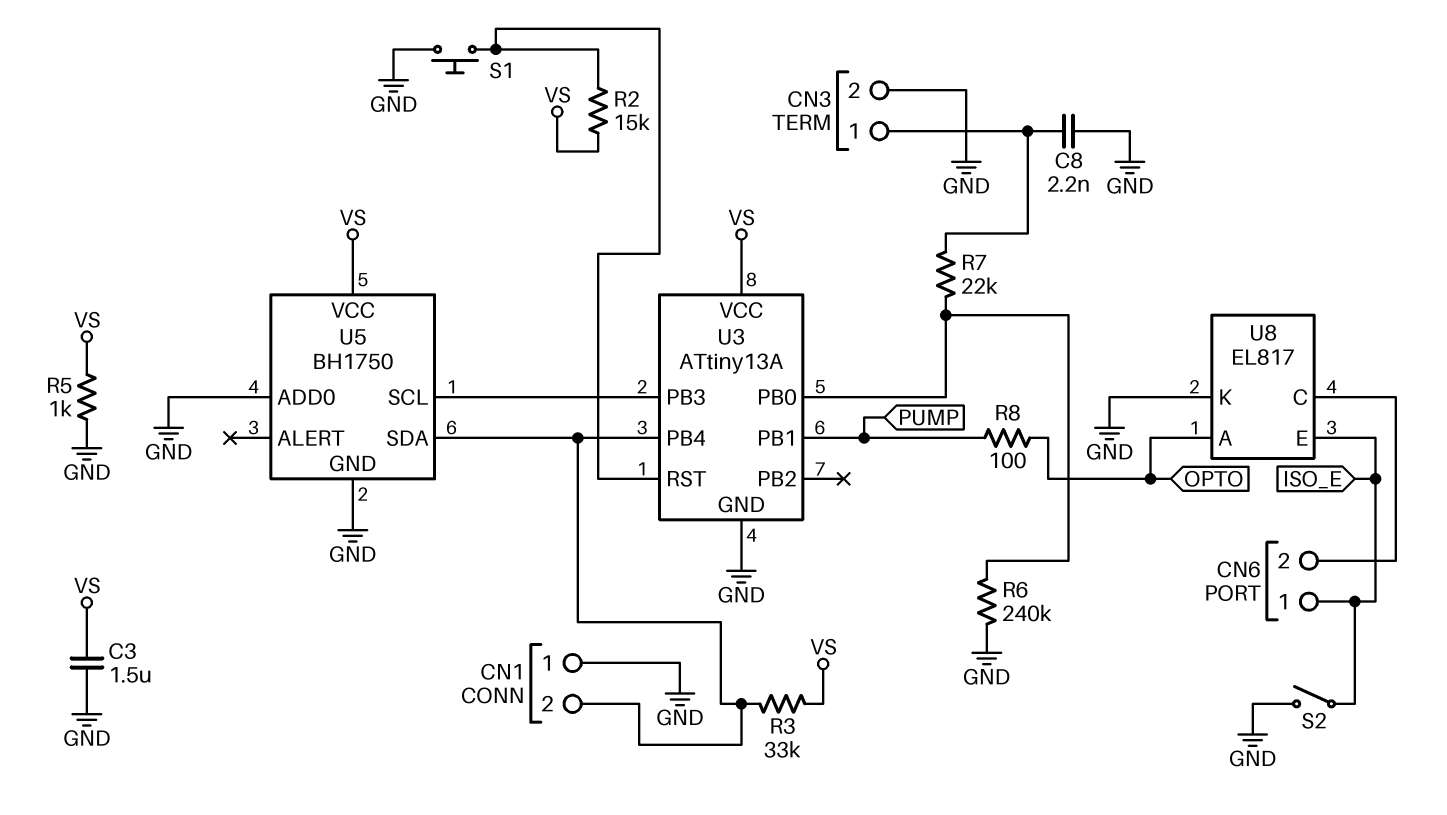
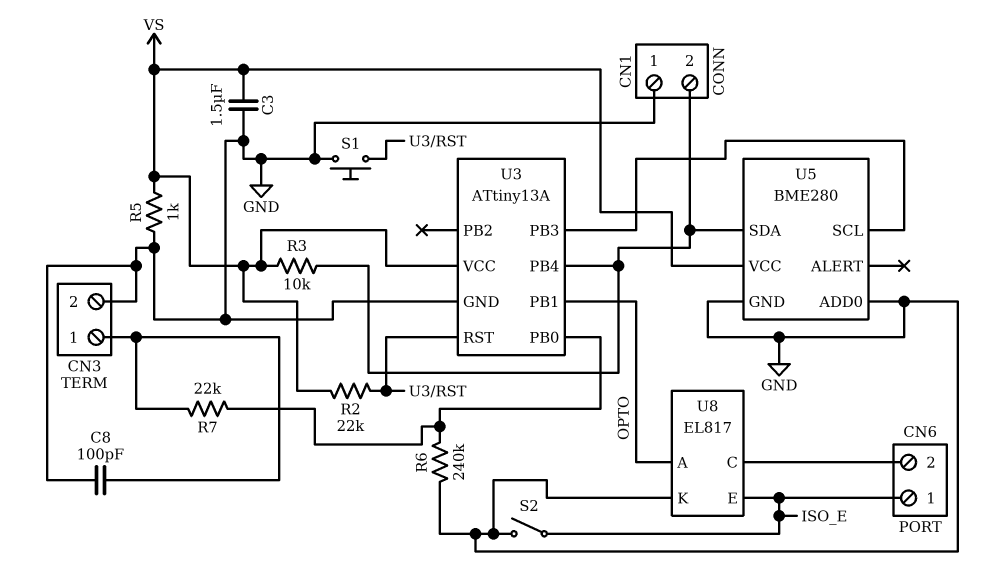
C8: 2.2nF (CN3/1, GND) -> 100pF (CN3/1, GND)
R2: 15k (U3/RST, VS) -> 22k (U3/RST, VS)
R3: 33k (CN1/2, VS) -> 10k (CN1/2, VS)
R8: 100 (OPTO, PUMP) -> none
U3 pin PB1: PUMP -> OPTO
U5: BH1750 -> BME280

